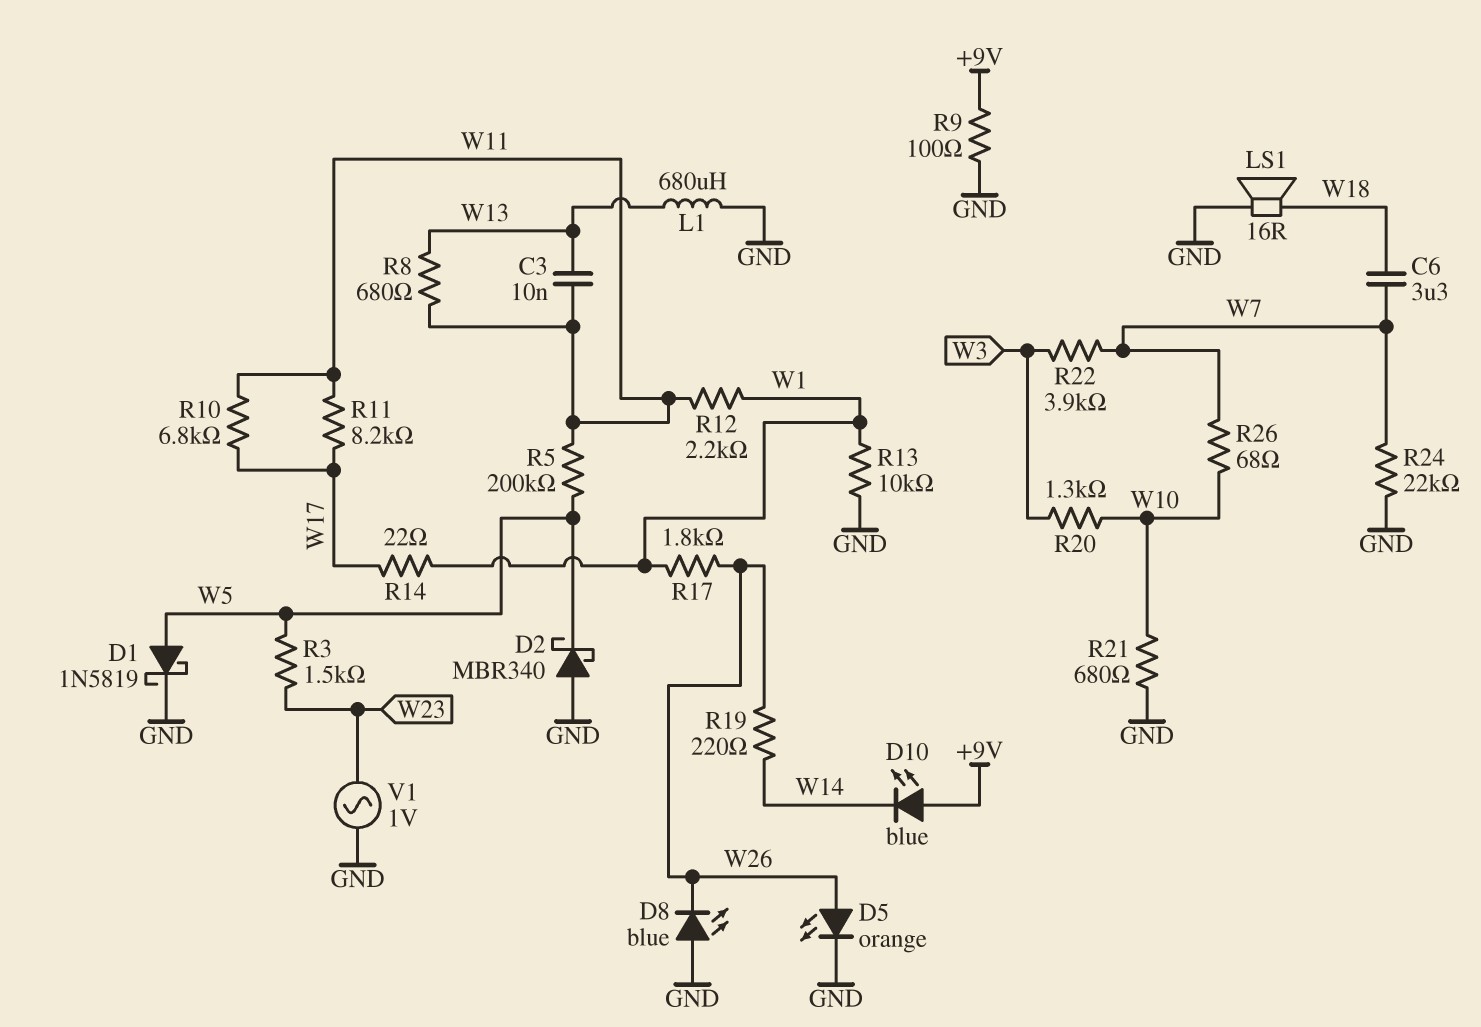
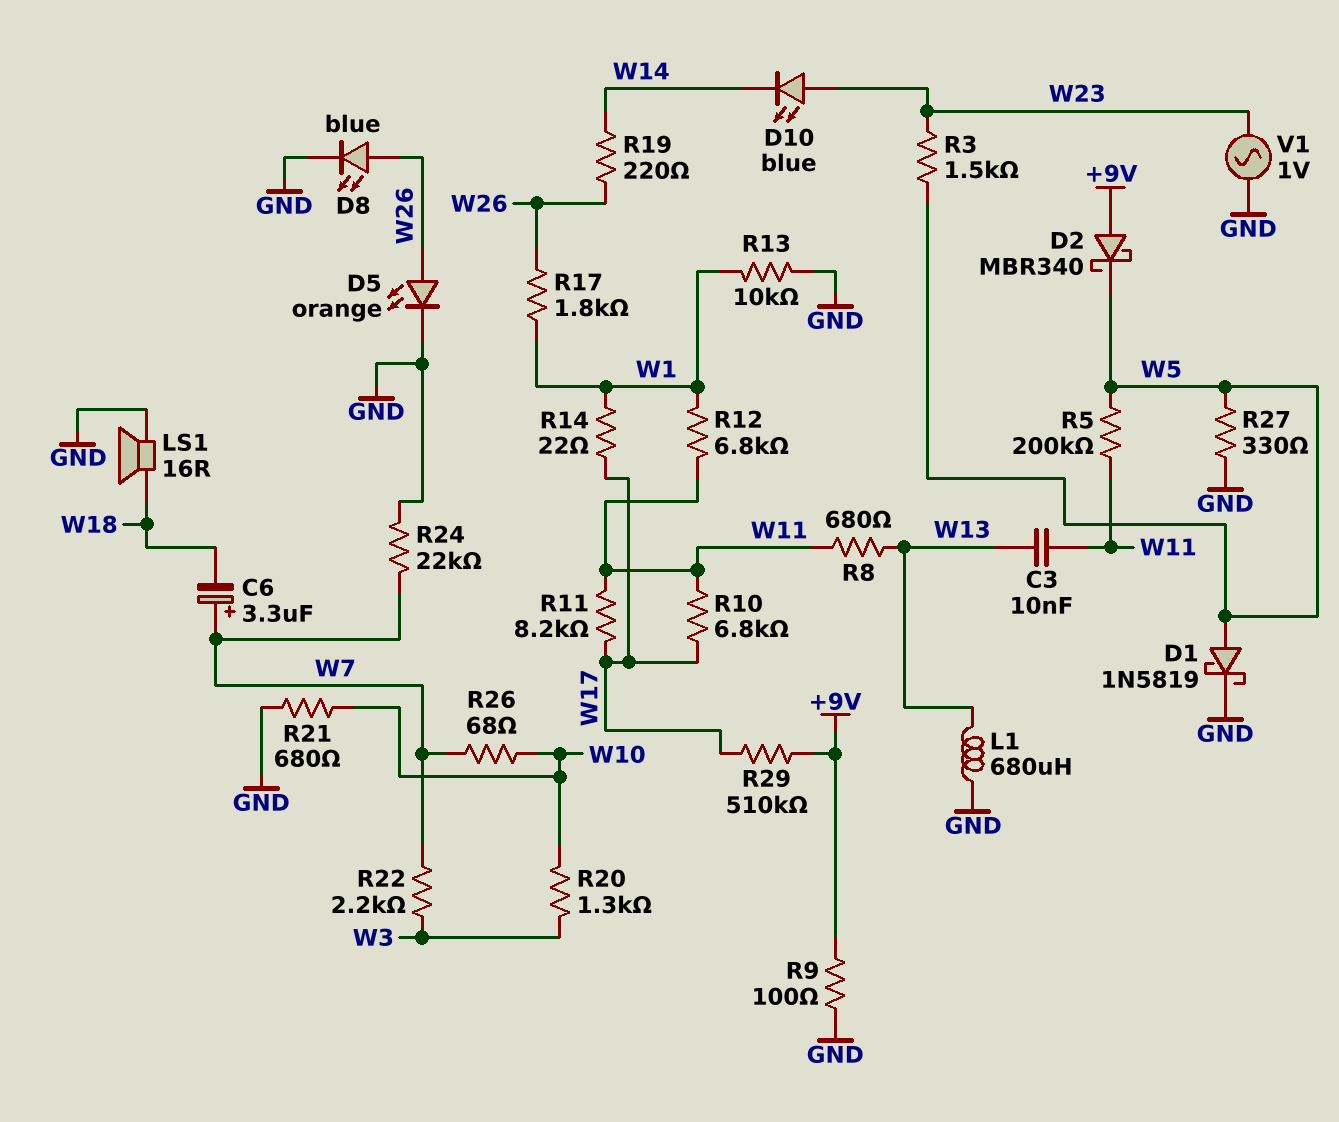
C6: 3.3uF (W7, W18) -> 3.3uF (plus W7, minus W18)
D2: schottky MBR340 (A GND, K W5) -> schottky MBR340 (A +9V, K W5)
D8: LED blue (A GND, K W26) -> LED blue (A W26, K GND)
D10: LED blue (A +9V, K W14) -> LED blue (A W23, K W14)
R12: 2.2k (W1, W11) -> 6.8k (W1, W11)
R22: 3.9k (W3, W7) -> 2.2k (W3, W7)
R27: none -> 330 (GND, W5)
R29: none -> 510k (+9V, W17)

